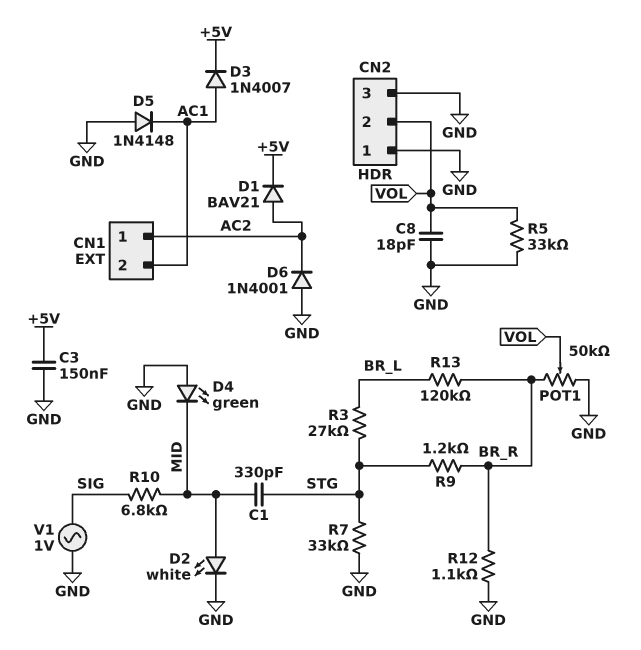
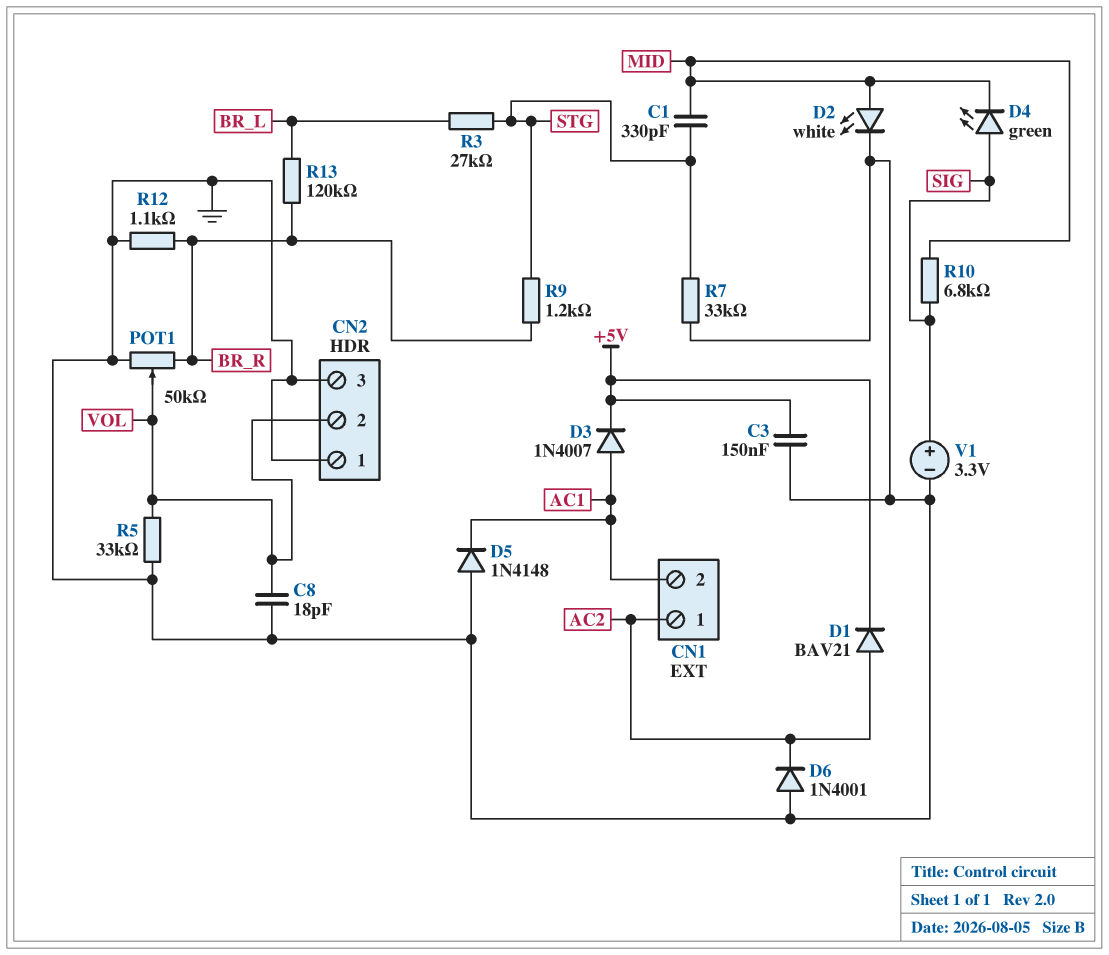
D4: LED green (A GND, K MID) -> LED green (A SIG, K MID)
V1: AC 1V (GND, SIG) -> 3.3V (plus SIG, minus GND)

